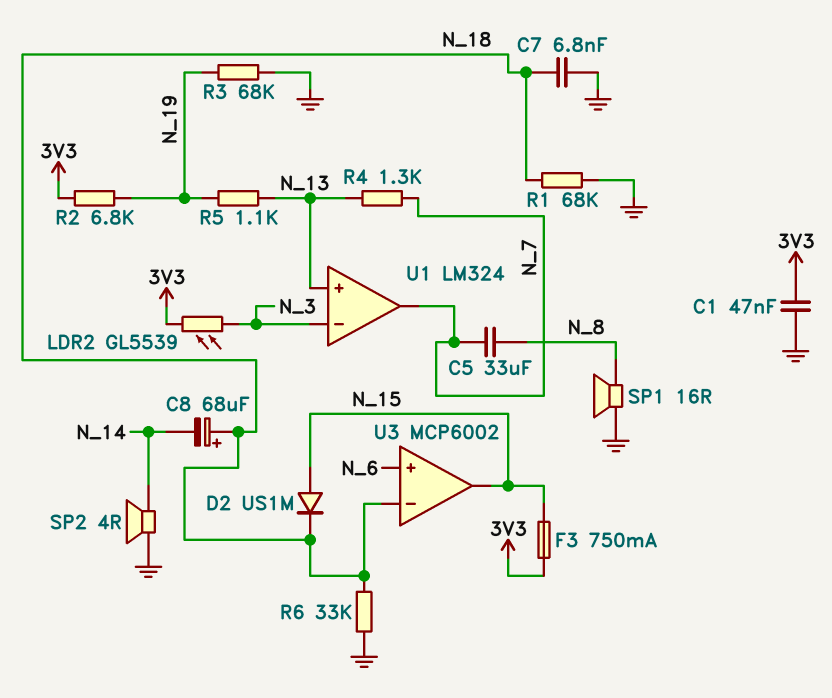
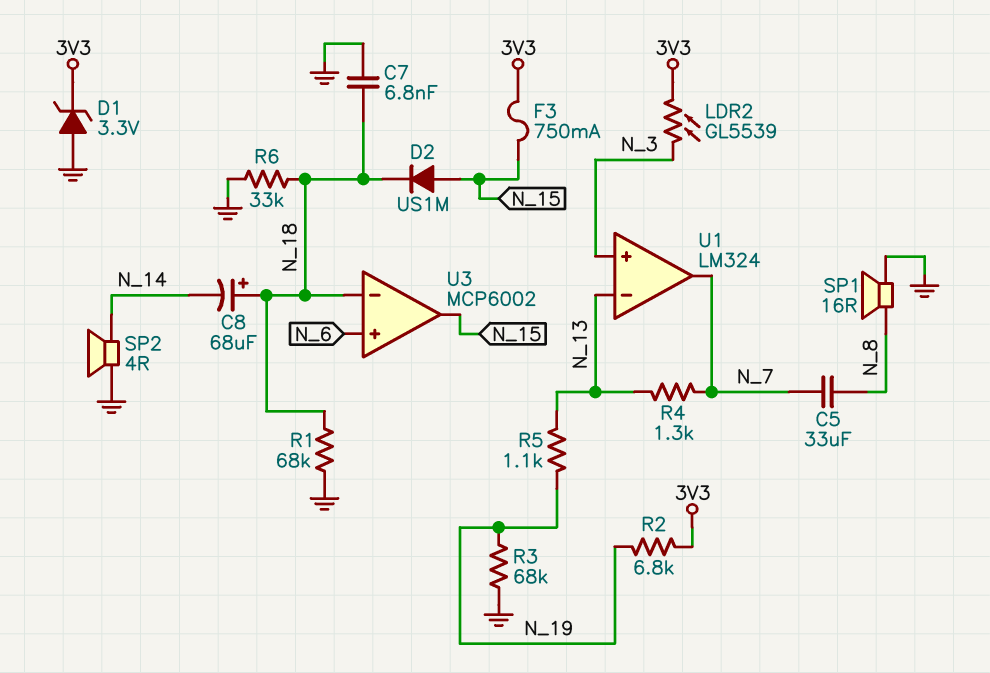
C1: 47nF (3V3, GND) -> none
D1: none -> zener 3.3V (A GND, K 3V3)
U1 pin in+: N_13 -> N_3
U1 pin in-: N_3 -> N_13

